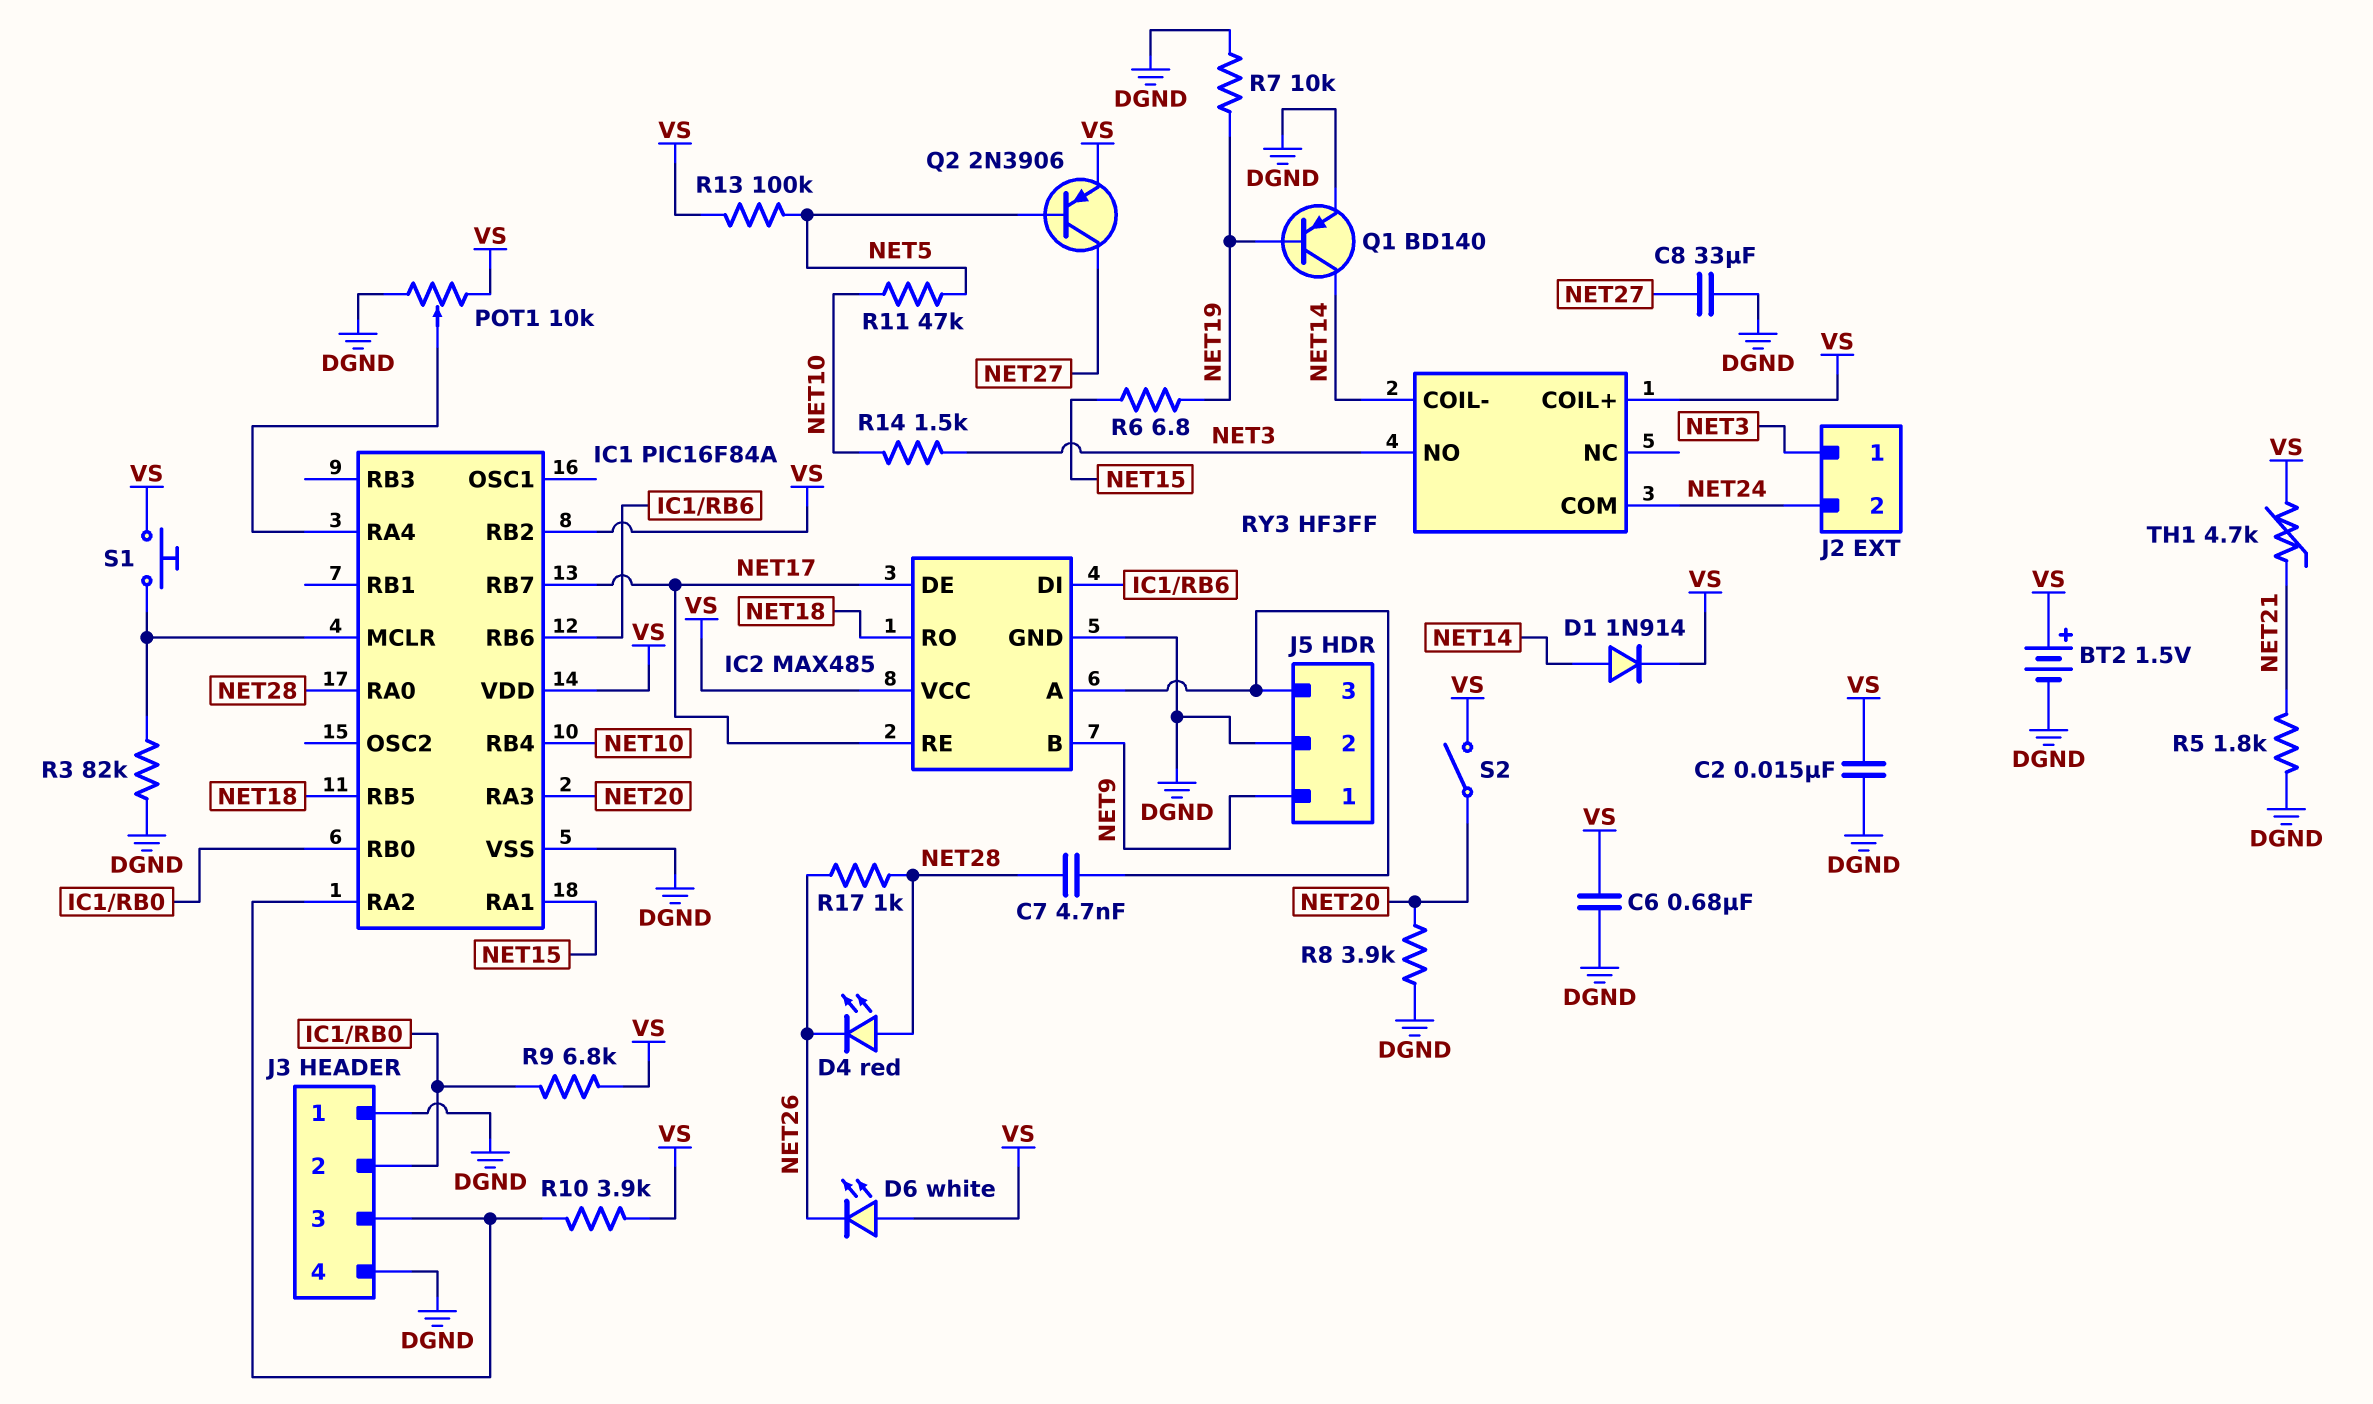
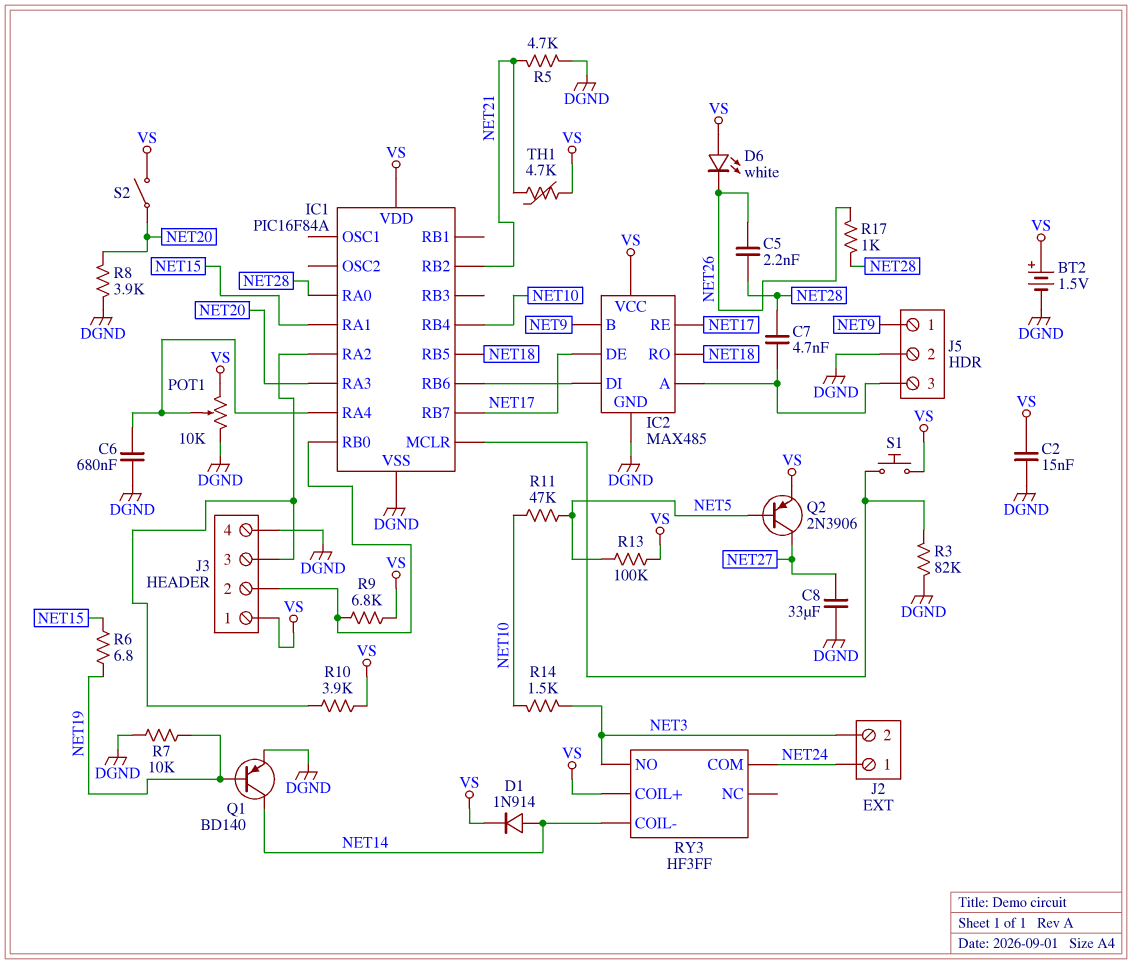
C5: none -> 2.2nF (NET26, NET28)
C6: 680nF (DGND, VS) -> 680nF (DGND, IC1/RA4)
D4: LED red (A NET28, K NET26) -> none
IC1 pin RB2: VS -> NET21
J2 pin 1: NET3 -> NET24
J2 pin 2: NET24 -> NET3
J3 pin 1: DGND -> VS
R5: 1.8k (DGND, NET21) -> 4.7k (DGND, NET21)

